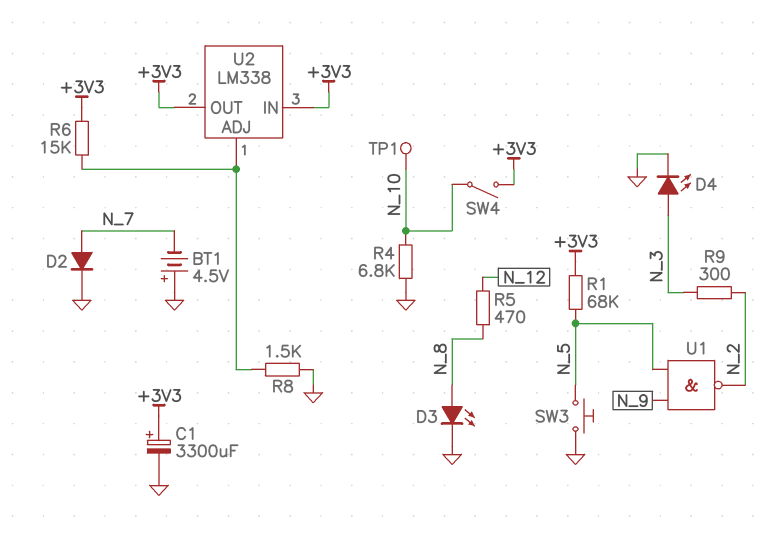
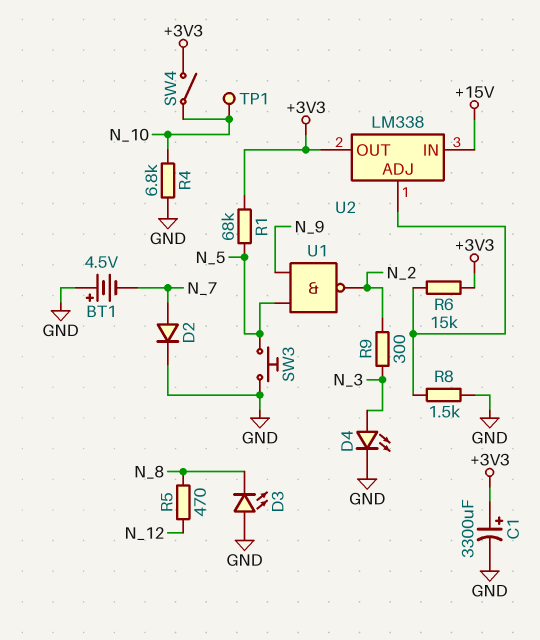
D3: LED (A N_8, K GND) -> LED (A GND, K N_8)
U2 pin IN: +3V3 -> +15V

